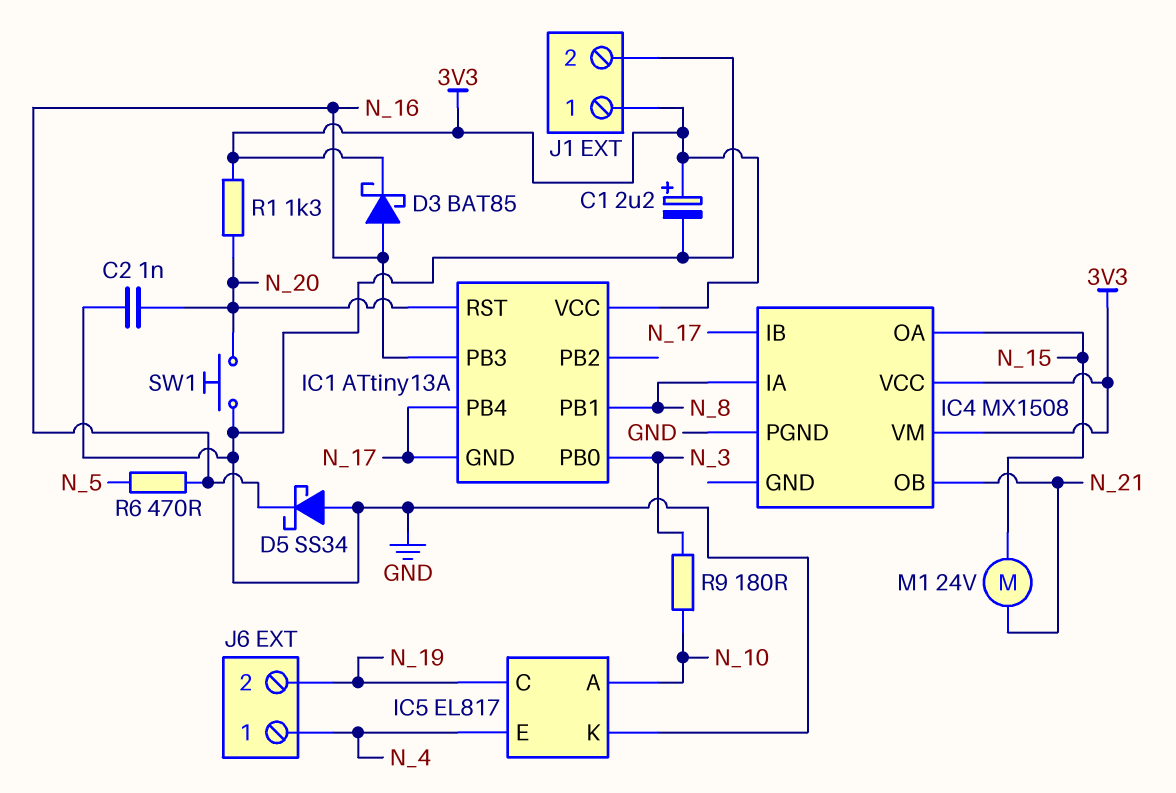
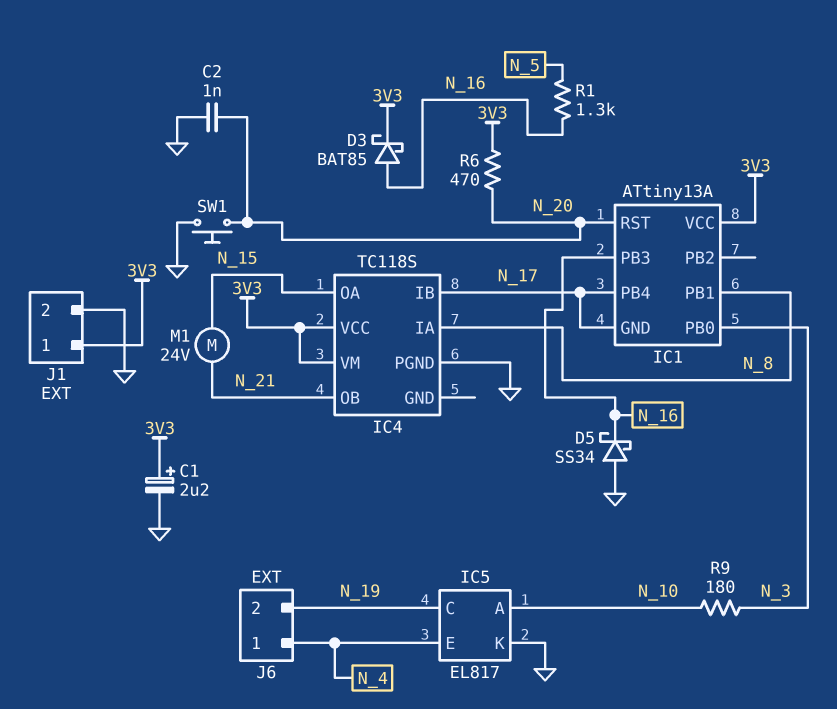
IC4: MX1508 -> TC118S
R1: 1.3k (3V3, N_20) -> 1.3k (N_5, N_16)
R6: 470 (N_5, N_16) -> 470 (3V3, N_20)

